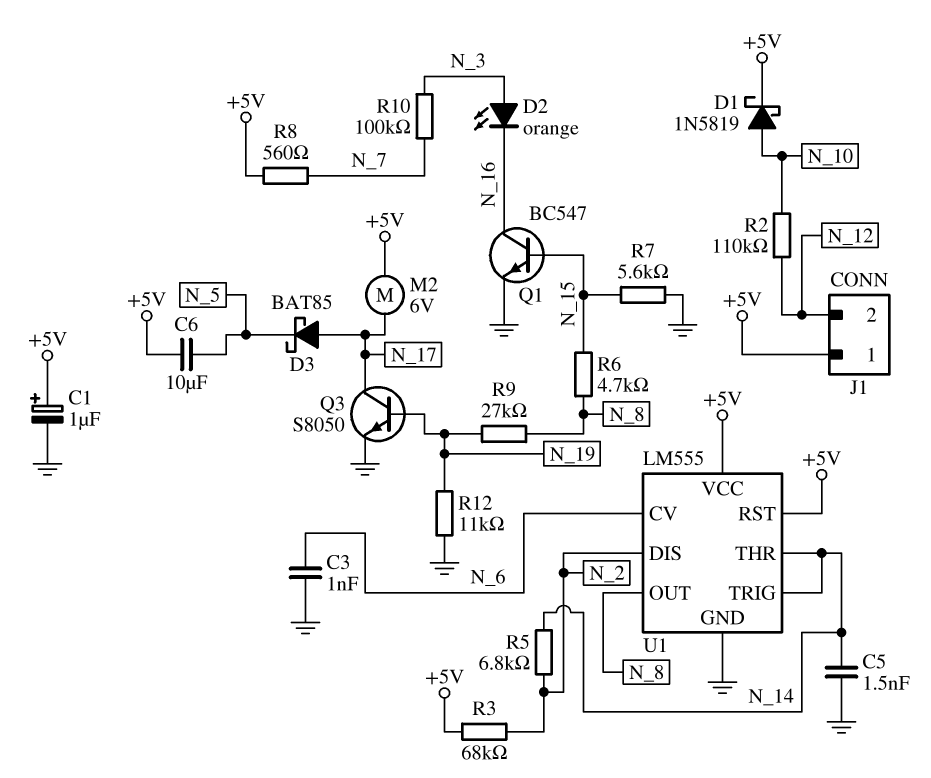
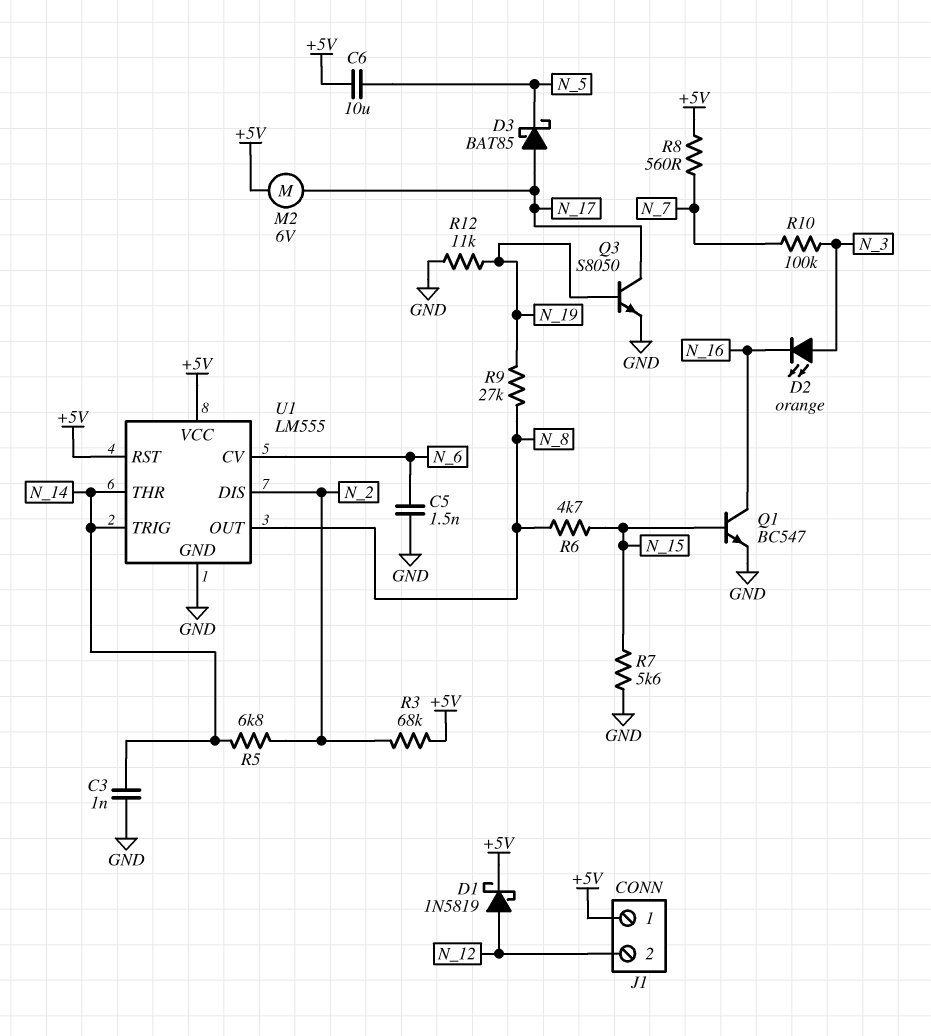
C1: 1uF (plus +5V, minus GND) -> none
C3: 1nF (GND, N_6) -> 1nF (GND, N_14)
C5: 1.5nF (GND, N_14) -> 1.5nF (GND, N_6)
D1: schottky 1N5819 (A N_10, K +5V) -> schottky 1N5819 (A N_12, K +5V)
R2: 110k (N_10, N_12) -> none

